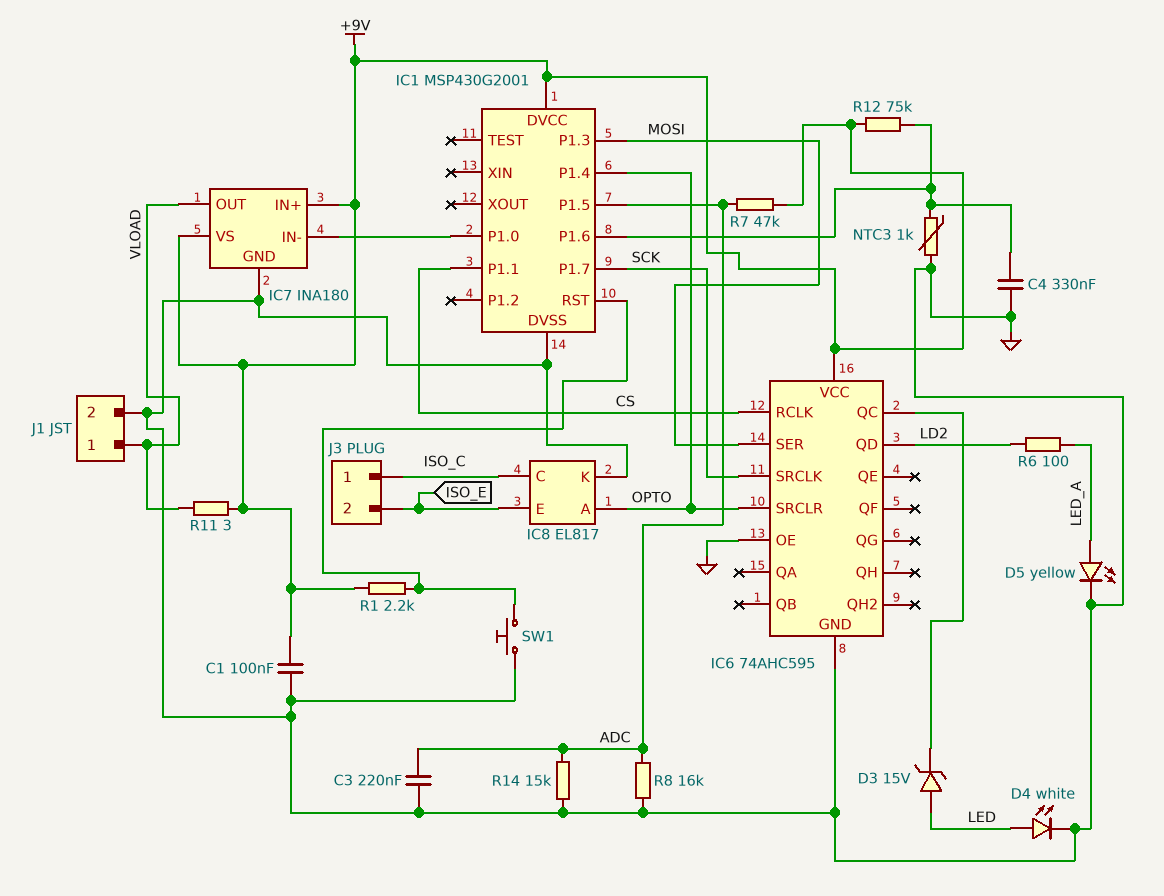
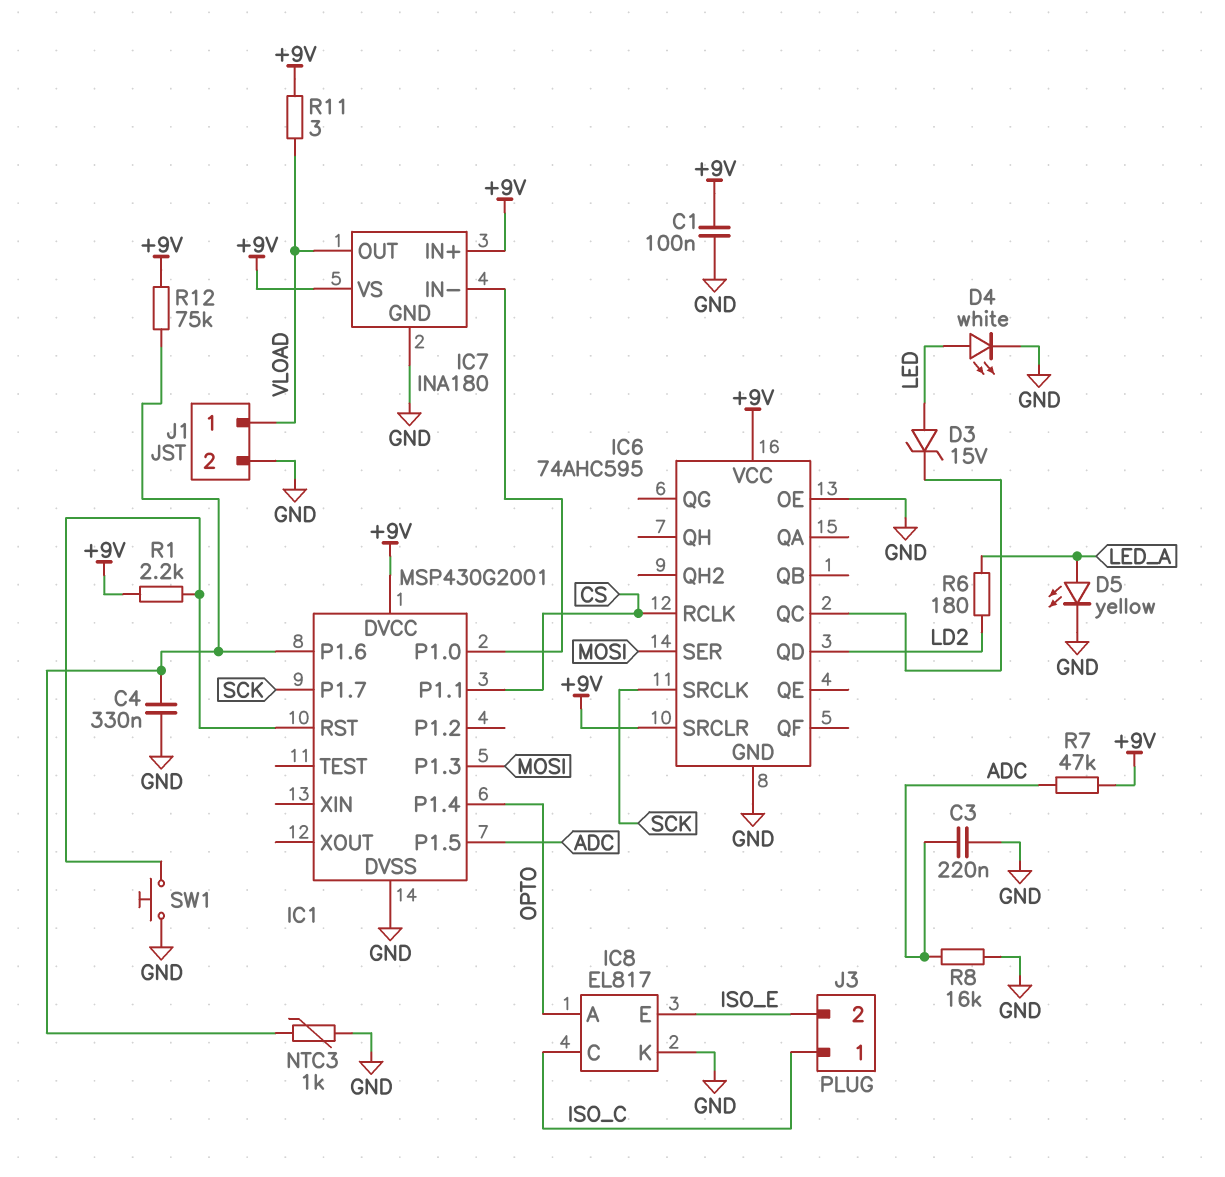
IC6 pin SRCLR: OPTO -> +9V
R6: 100 (LD2, LED_A) -> 180 (LD2, LED_A)
R14: 15k (ADC, GND) -> none

